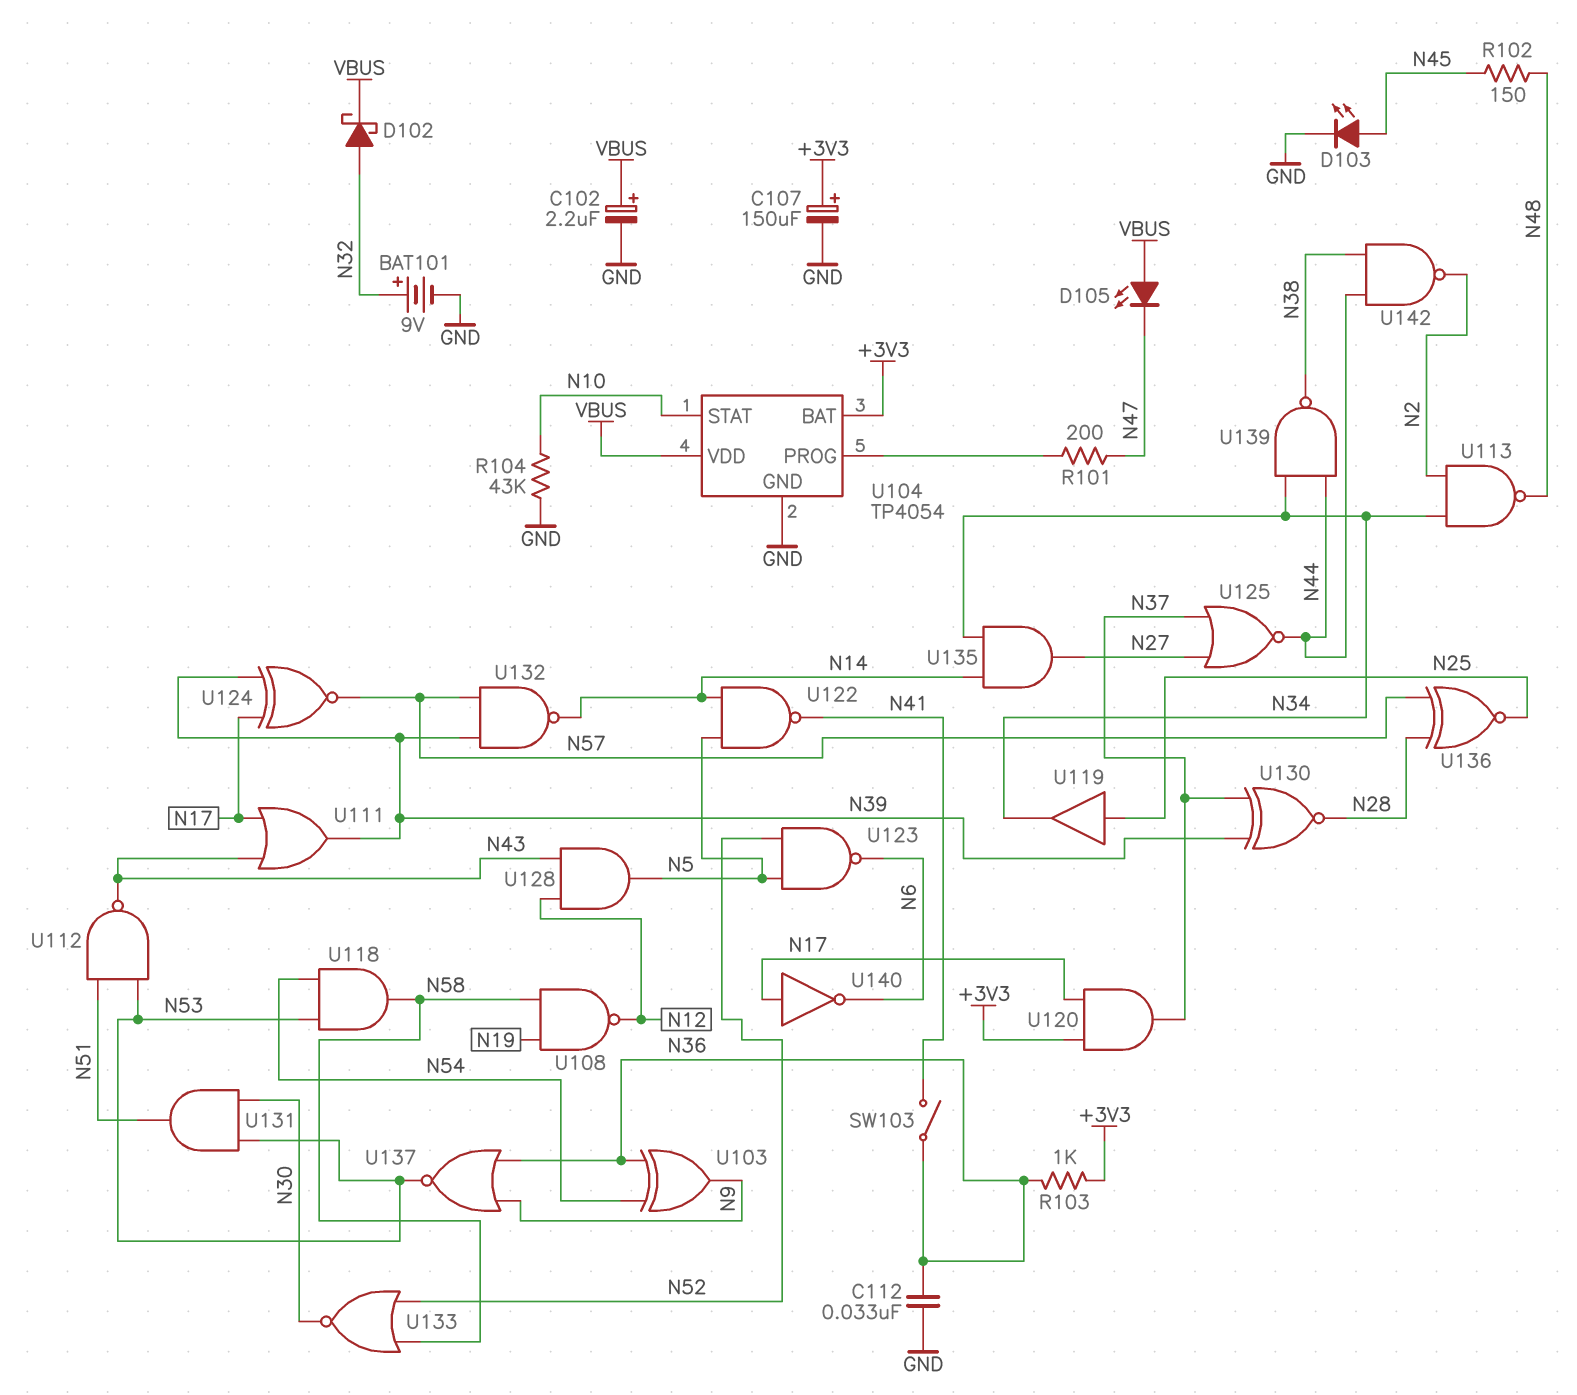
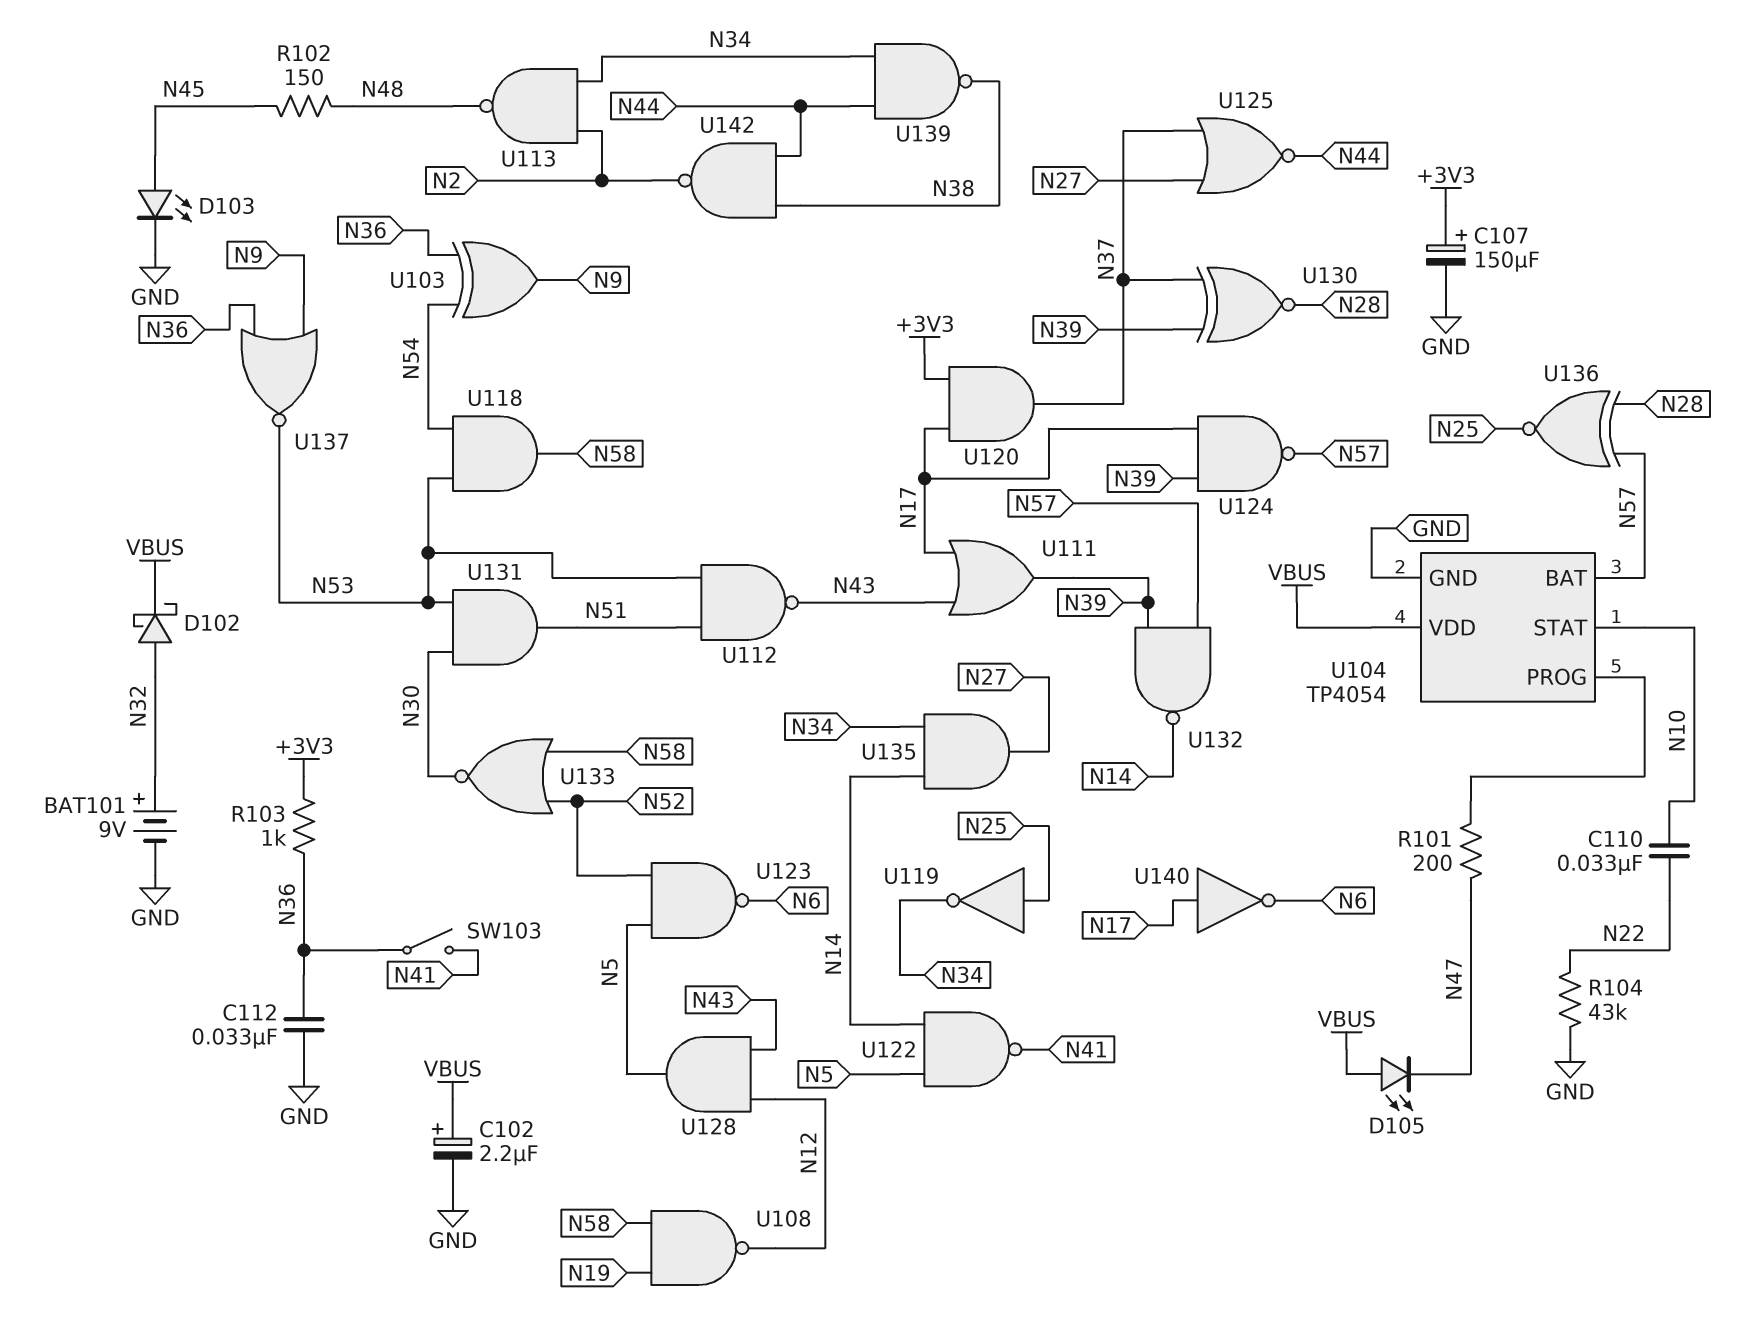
C110: none -> 33nF (N10, N22)
R104: 43k (GND, N10) -> 43k (GND, N22)
U104 pin BAT: +3V3 -> N57
U119: buffer (in N25, out N34) -> NOT (in N25, out N34)
U124: XNOR (in N17, in N39, out N57) -> NAND (in N17, in N39, out N57)

